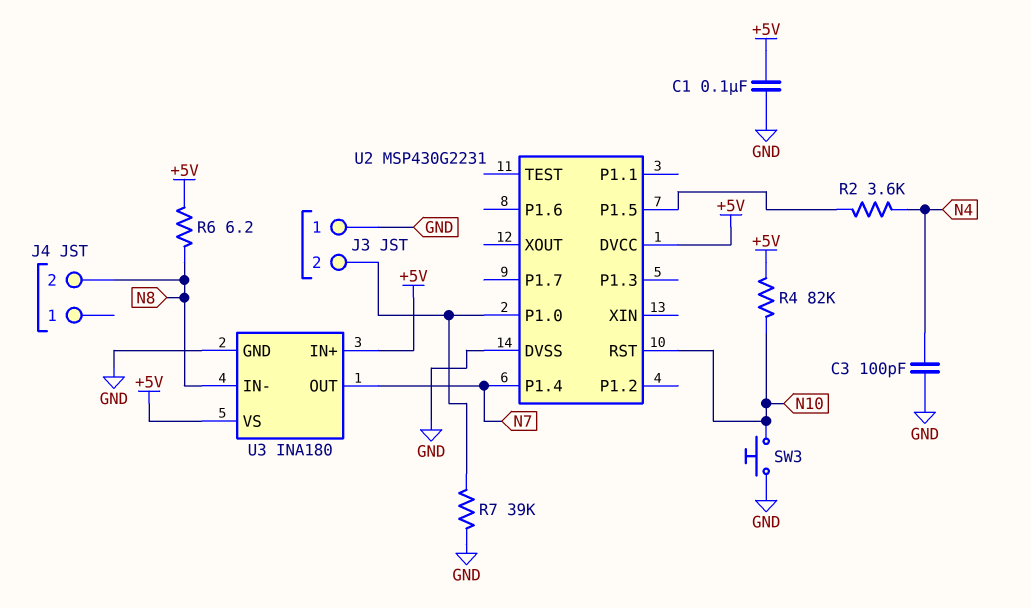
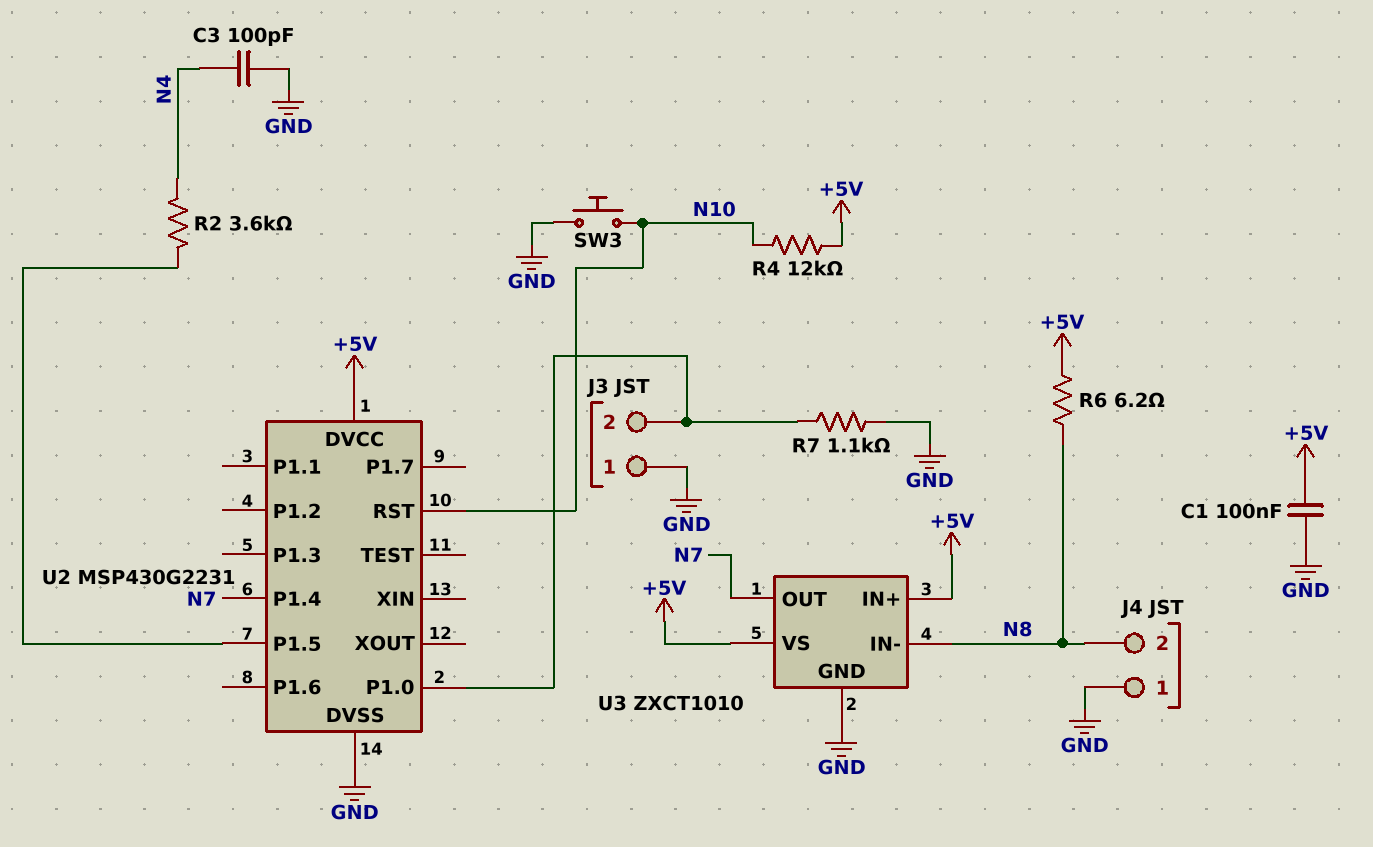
J4 pin 1: none -> GND
R4: 82k (+5V, N10) -> 12k (+5V, N10)
R7: 39k (GND, J3/2) -> 1.1k (GND, J3/2)
U3: INA180 -> ZXCT1010

